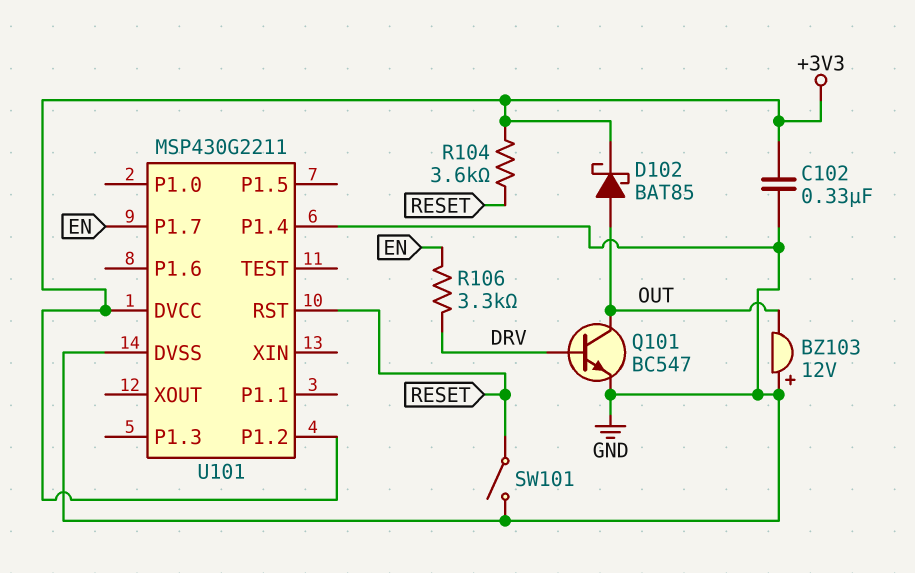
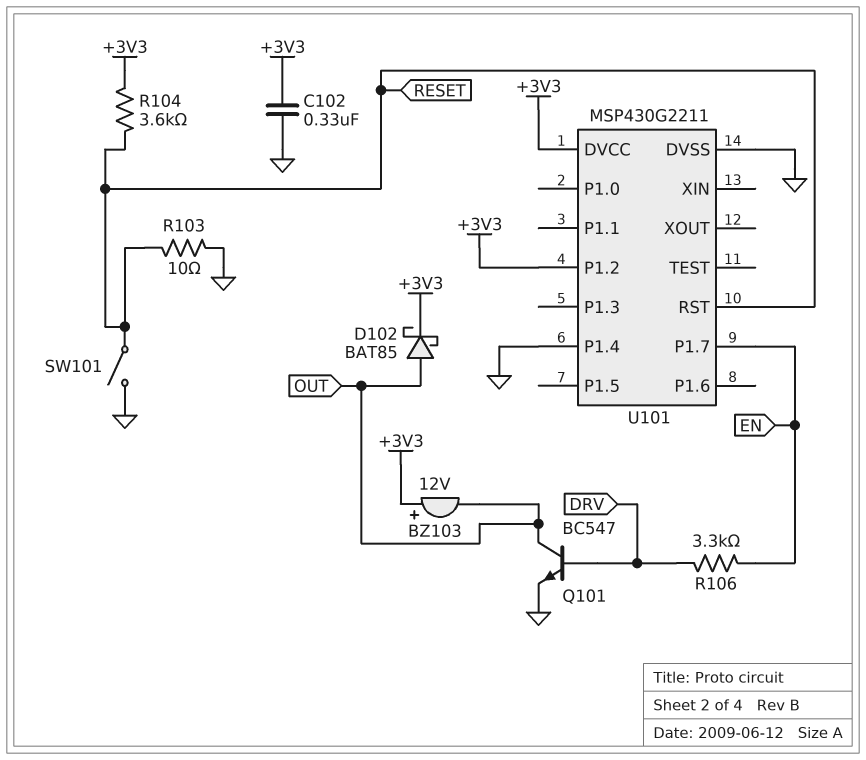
BZ103: buzzer 12V (plus GND, minus OUT) -> buzzer 12V (plus +3V3, minus OUT)
R103: none -> 10 (GND, RESET)

